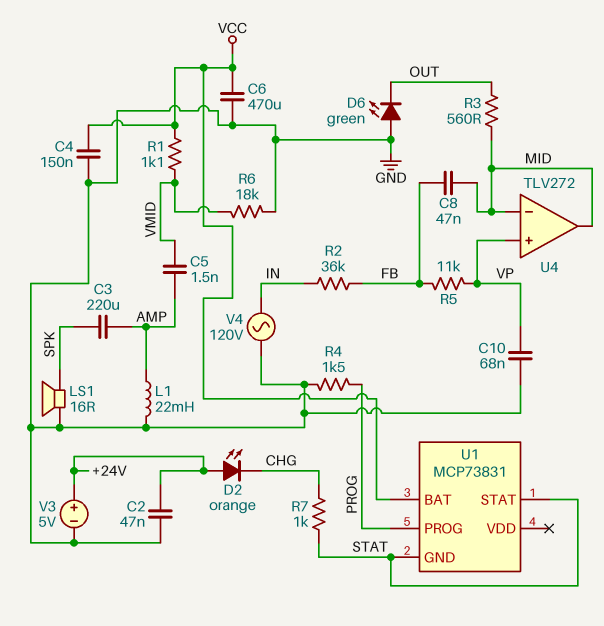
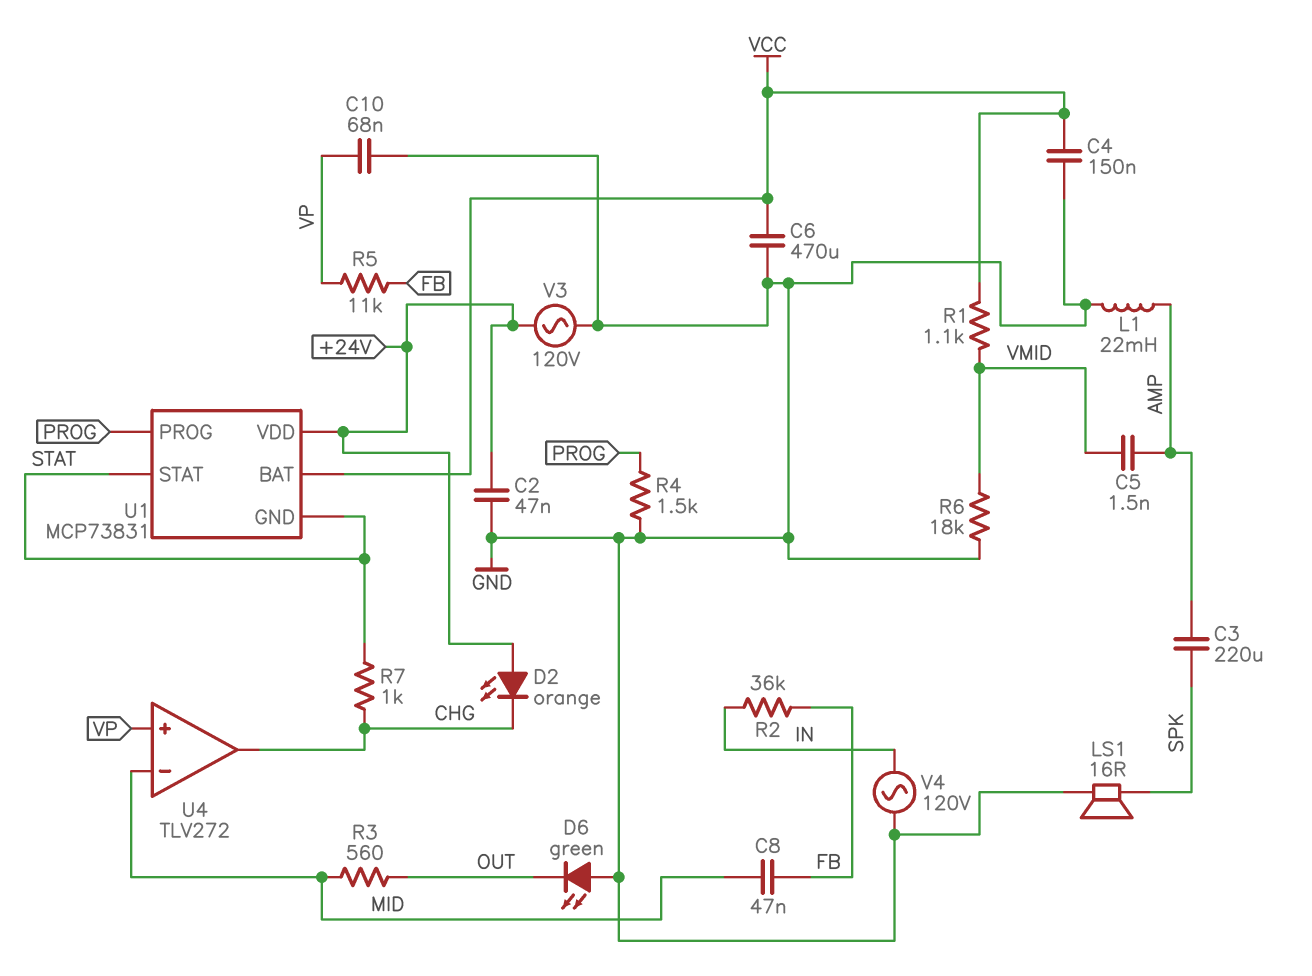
U1 pin VDD: none -> +24V
U4 pin out: MID -> CHG
V3: 5V (plus +24V, minus GND) -> AC 120V (+24V, GND)

